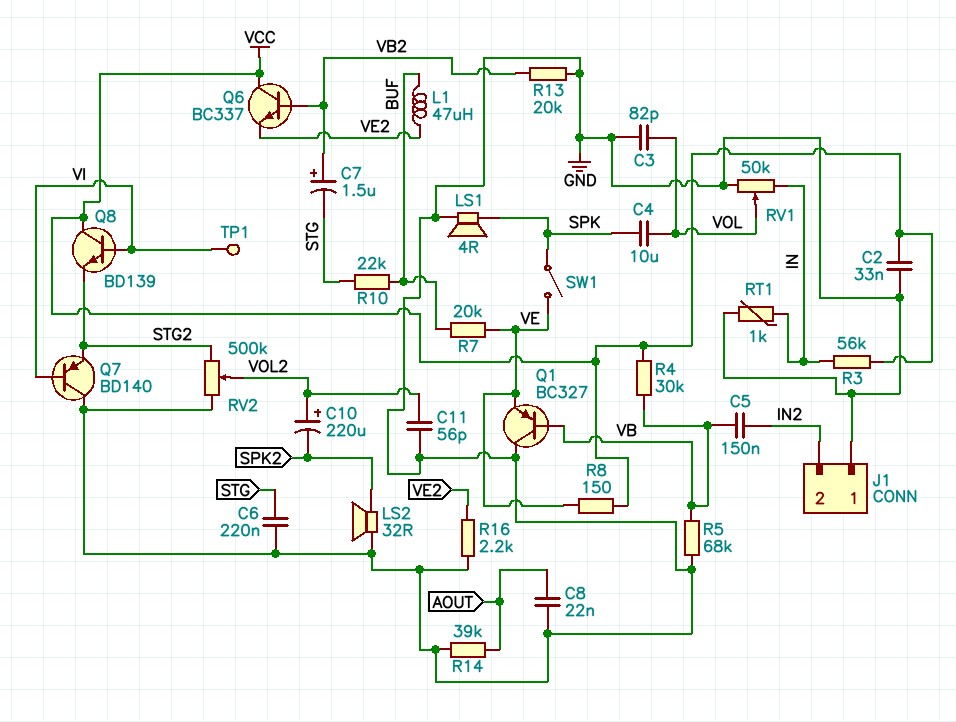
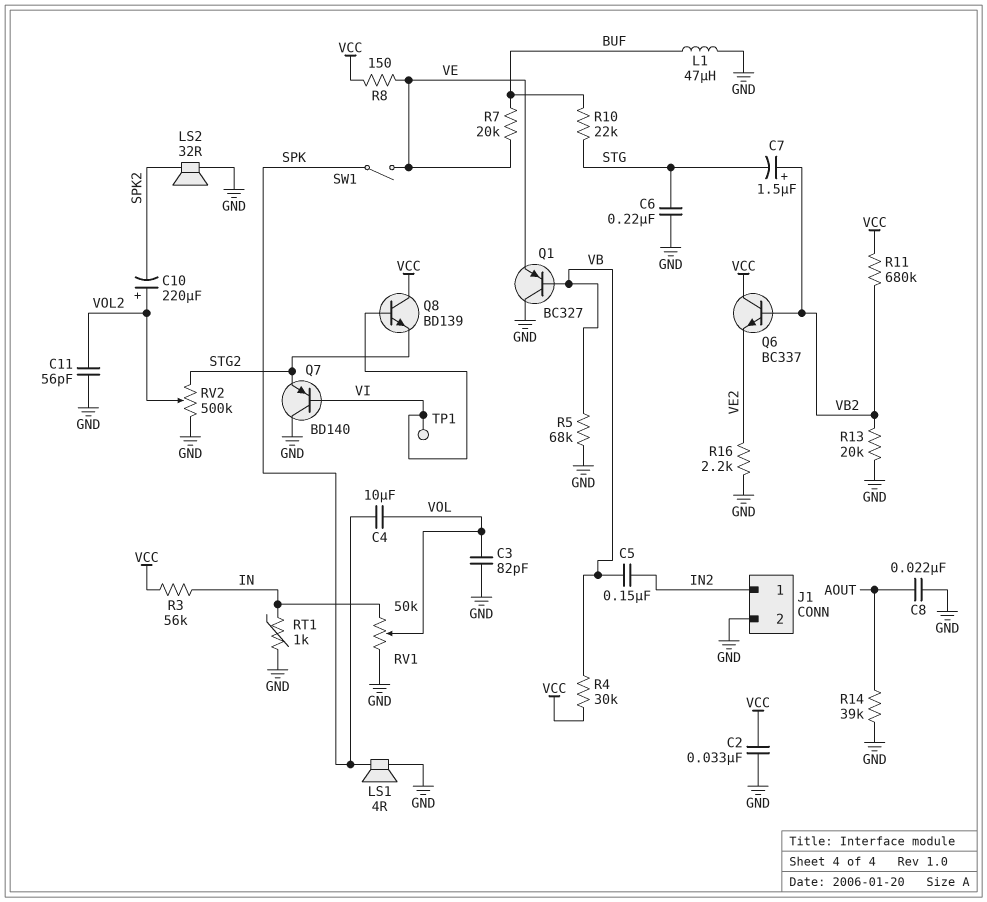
J1 pin 1: GND -> IN2
J1 pin 2: IN2 -> GND
L1: 47uH (BUF, VE2) -> 47uH (BUF, GND)
R11: none -> 680k (VB2, VCC)

